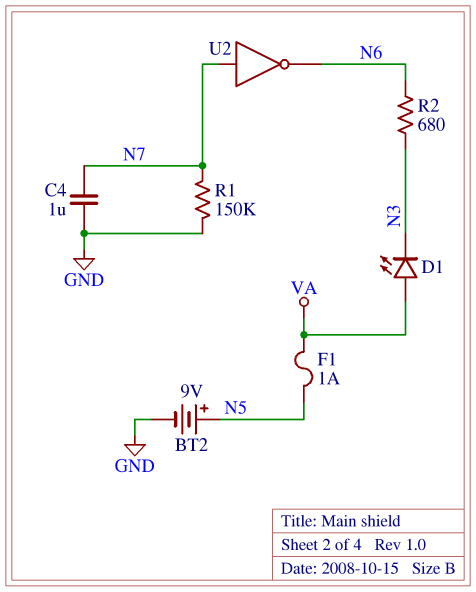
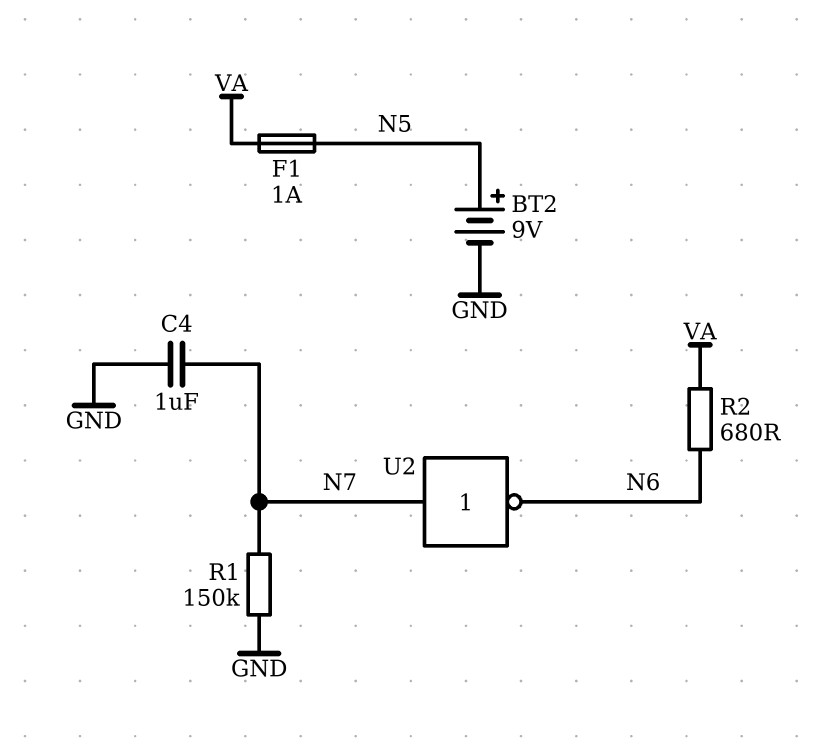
D1: LED (A VA, K N3) -> none
R2: 680 (N3, N6) -> 680 (N6, VA)

